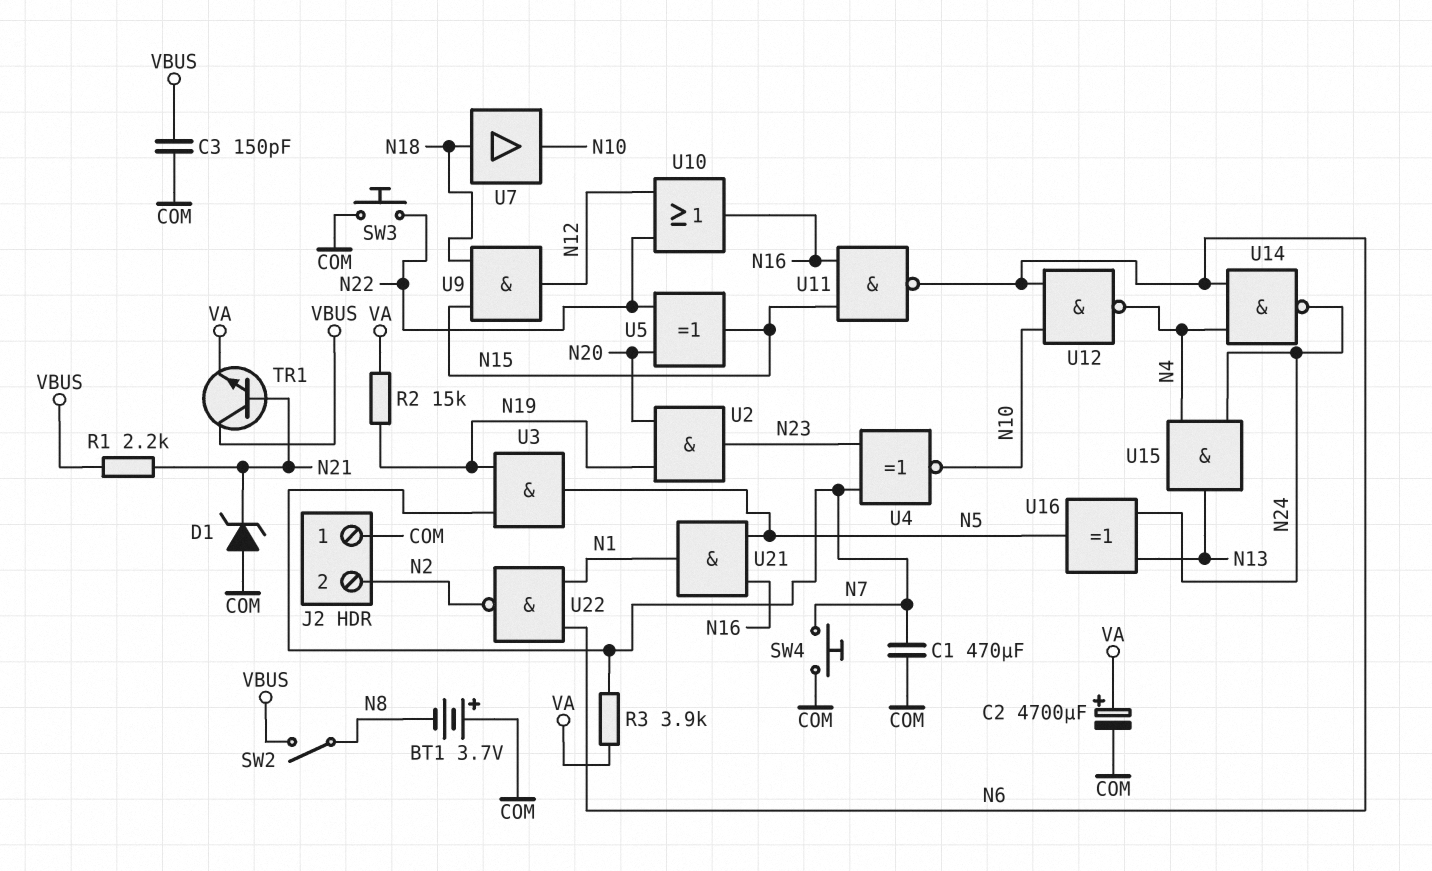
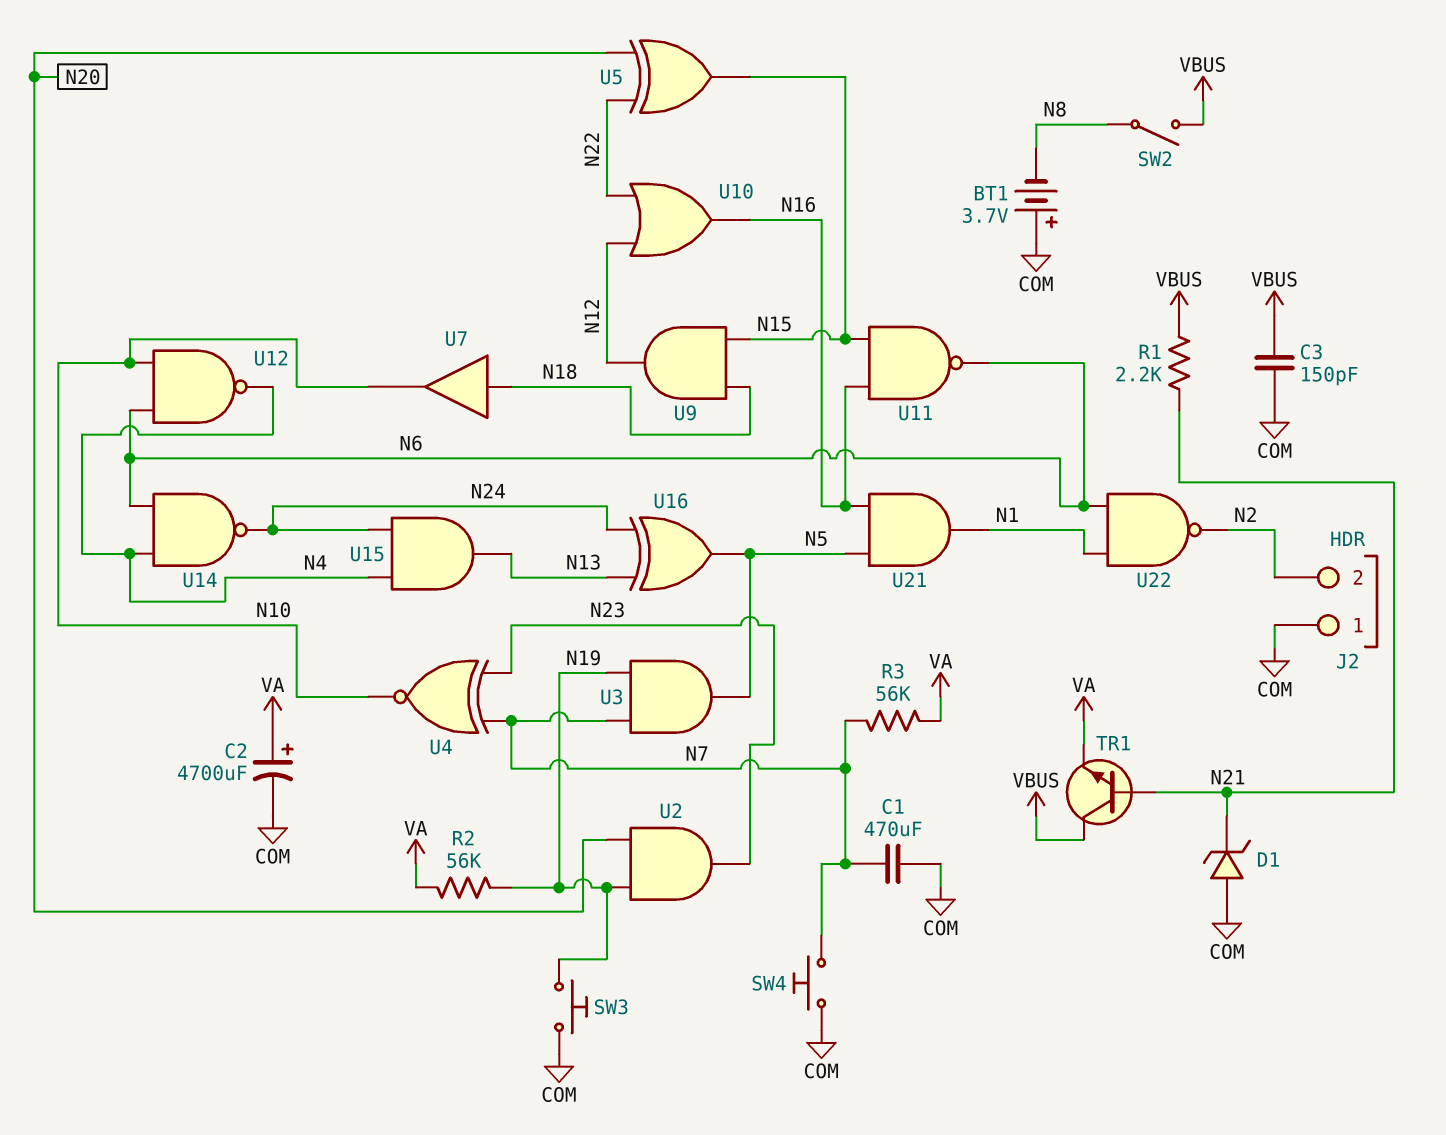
R2: 15k (N19, VA) -> 56k (N19, VA)
R3: 3.9k (N7, VA) -> 56k (N7, VA)
SW3: button (COM, N22) -> button (COM, N19)

